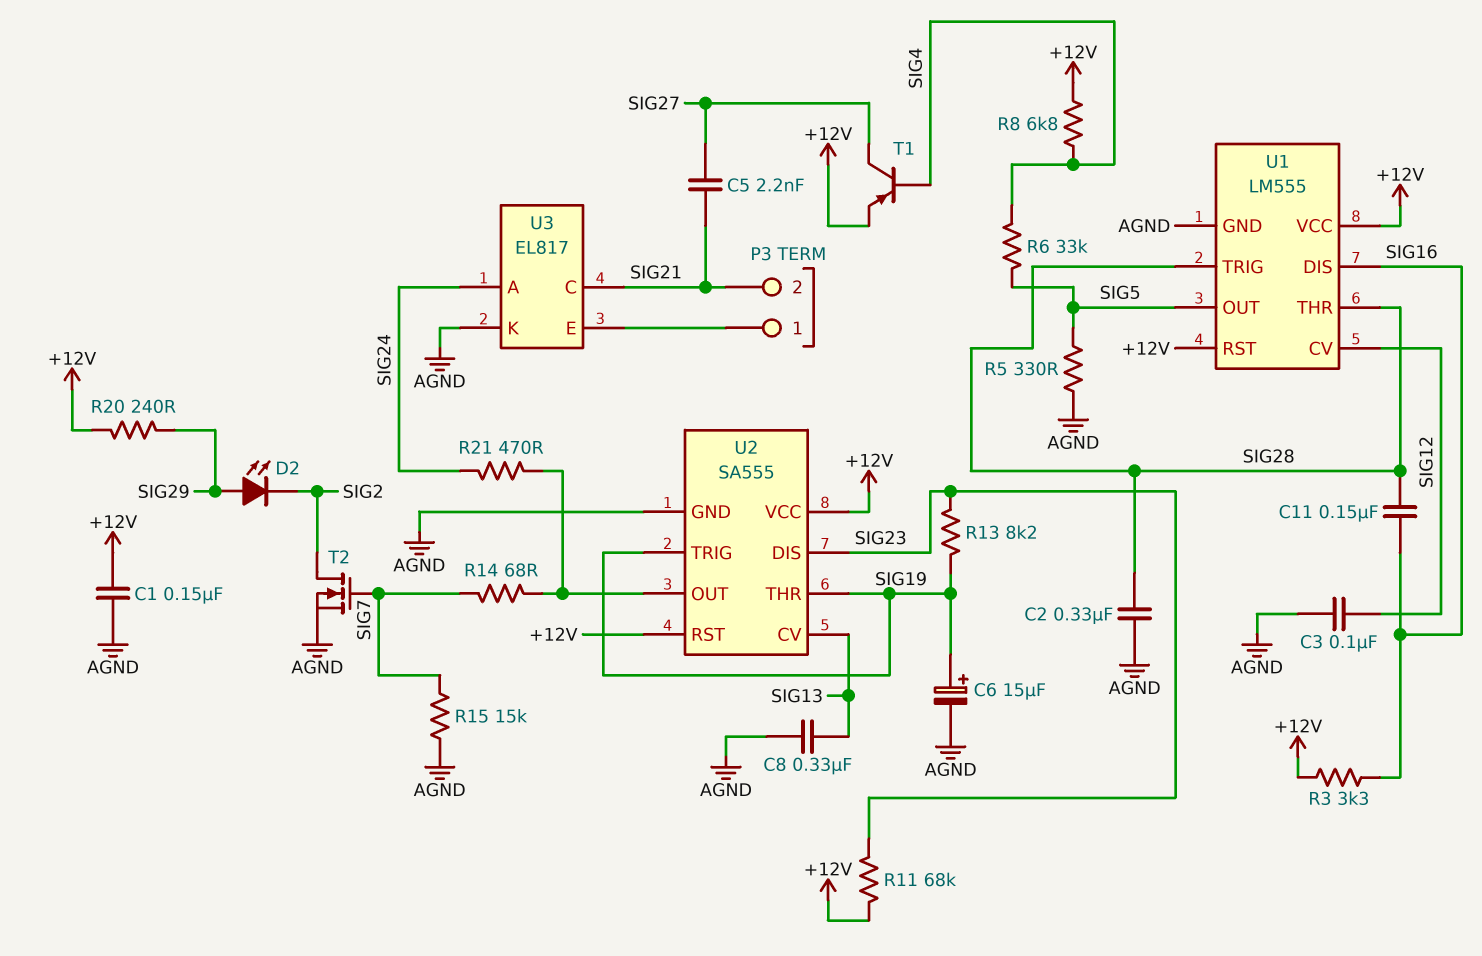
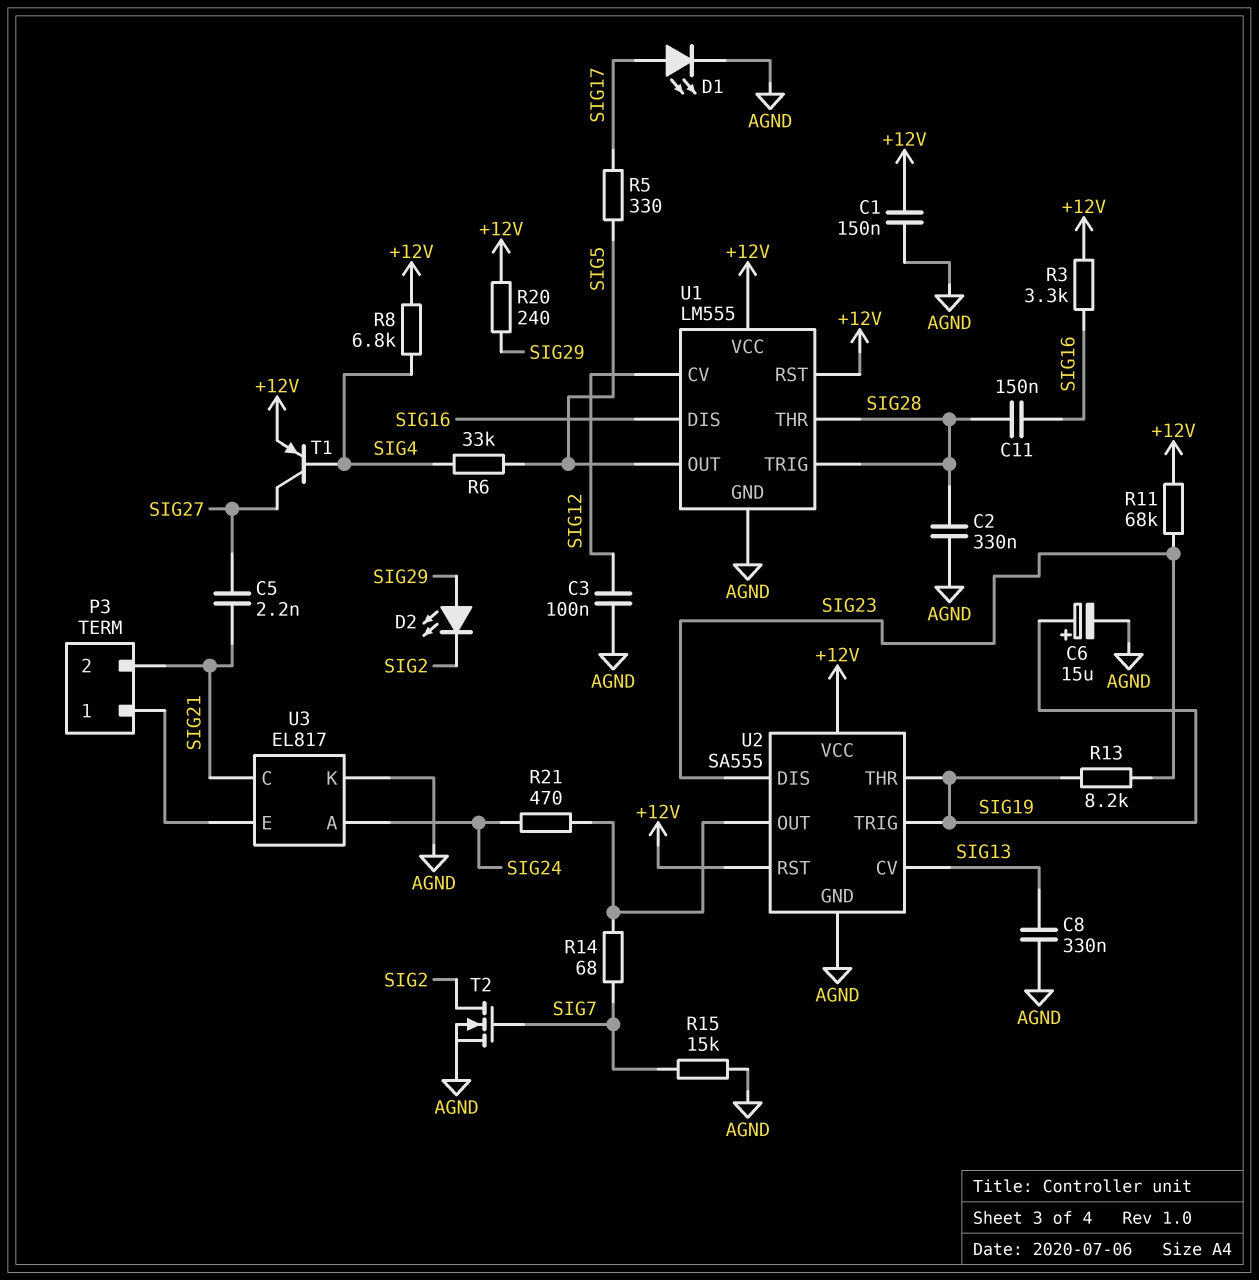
D1: none -> LED (A SIG17, K AGND)
R5: 330 (AGND, SIG5) -> 330 (SIG5, SIG17)

